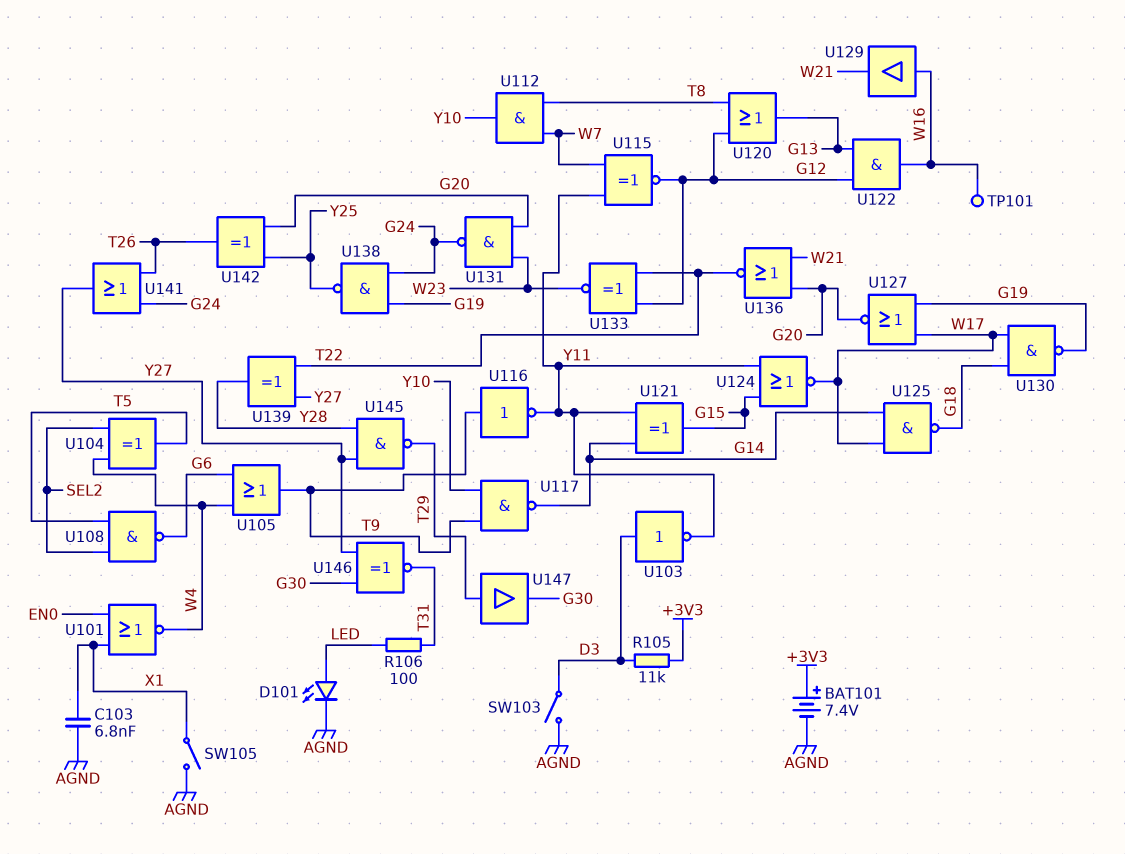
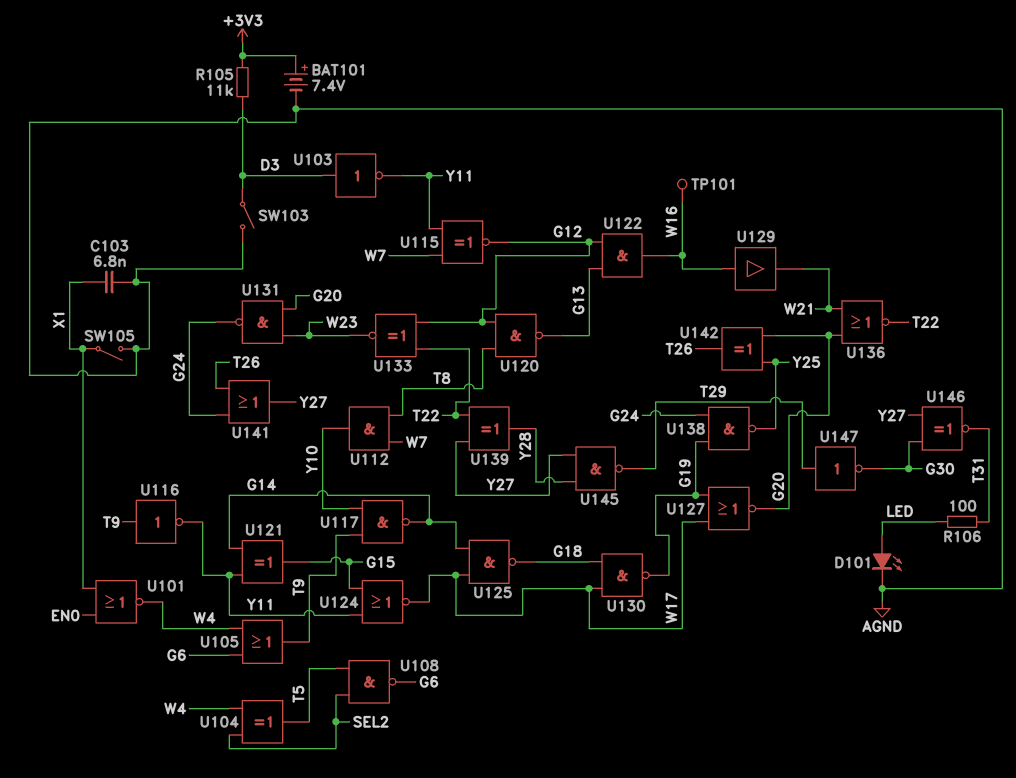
U120: OR (in G12, in T8, out G13) -> NAND (in G12, in T8, out G13)
U147: buffer (in T29, out G30) -> NOT (in T29, out G30)

